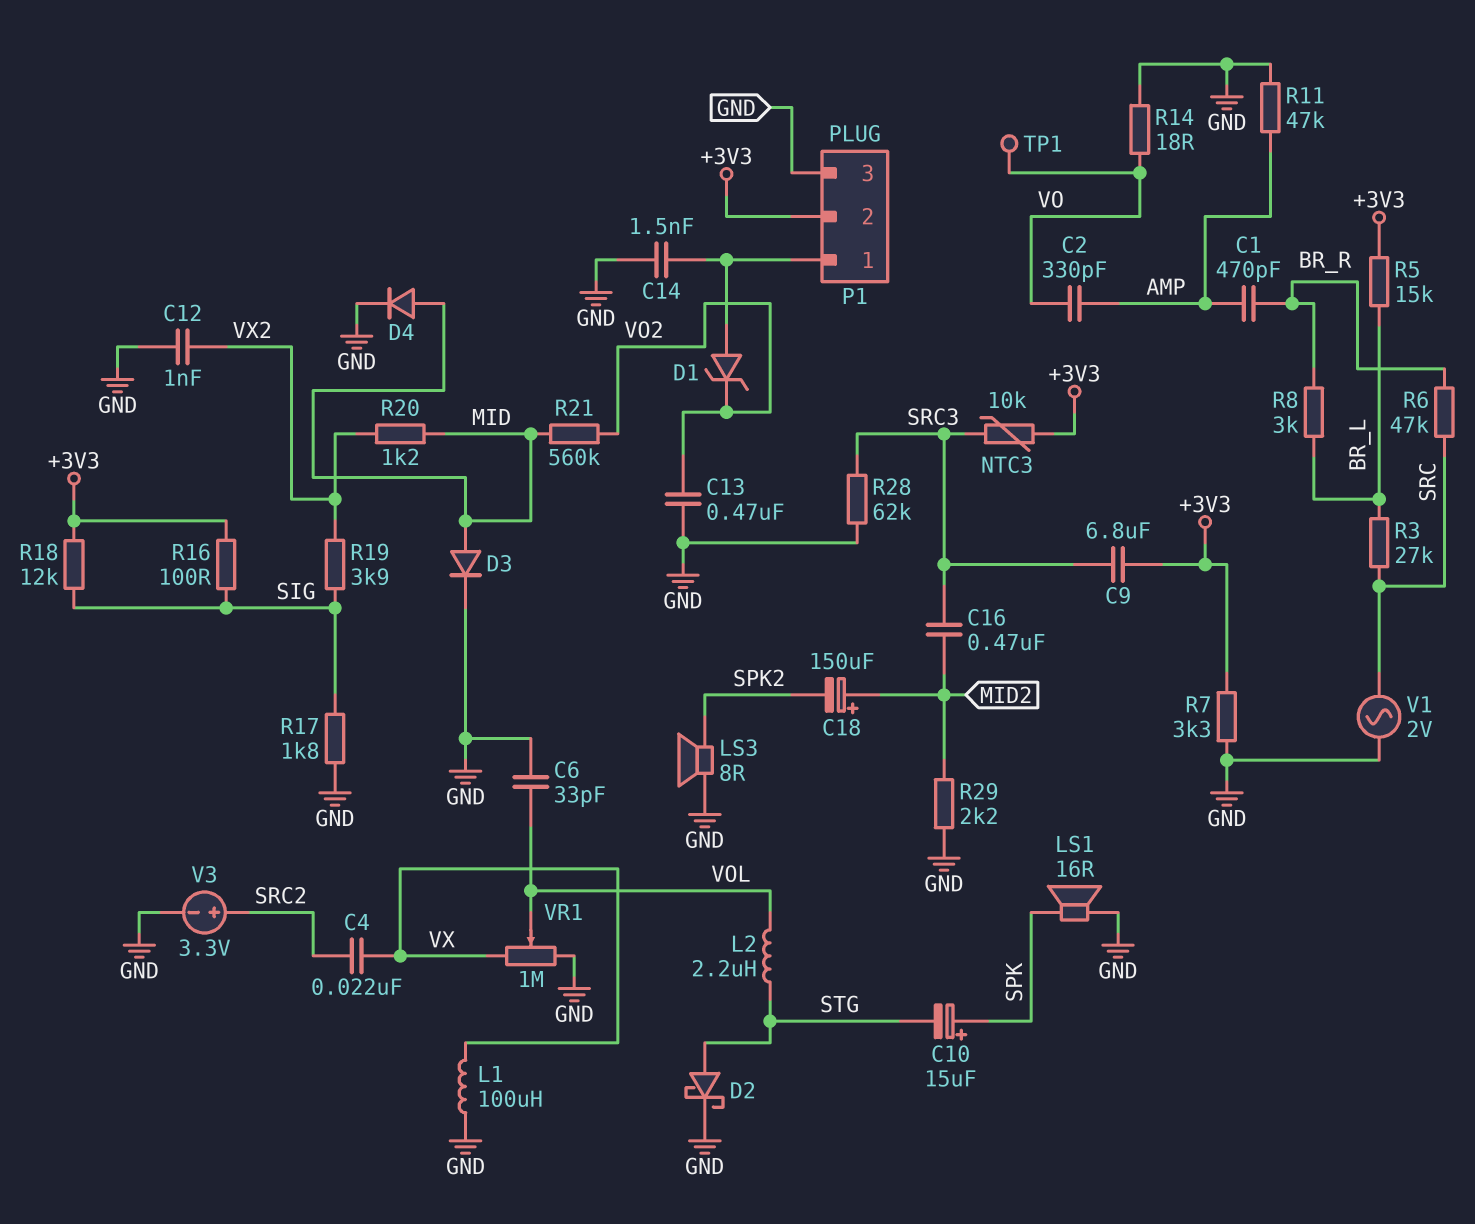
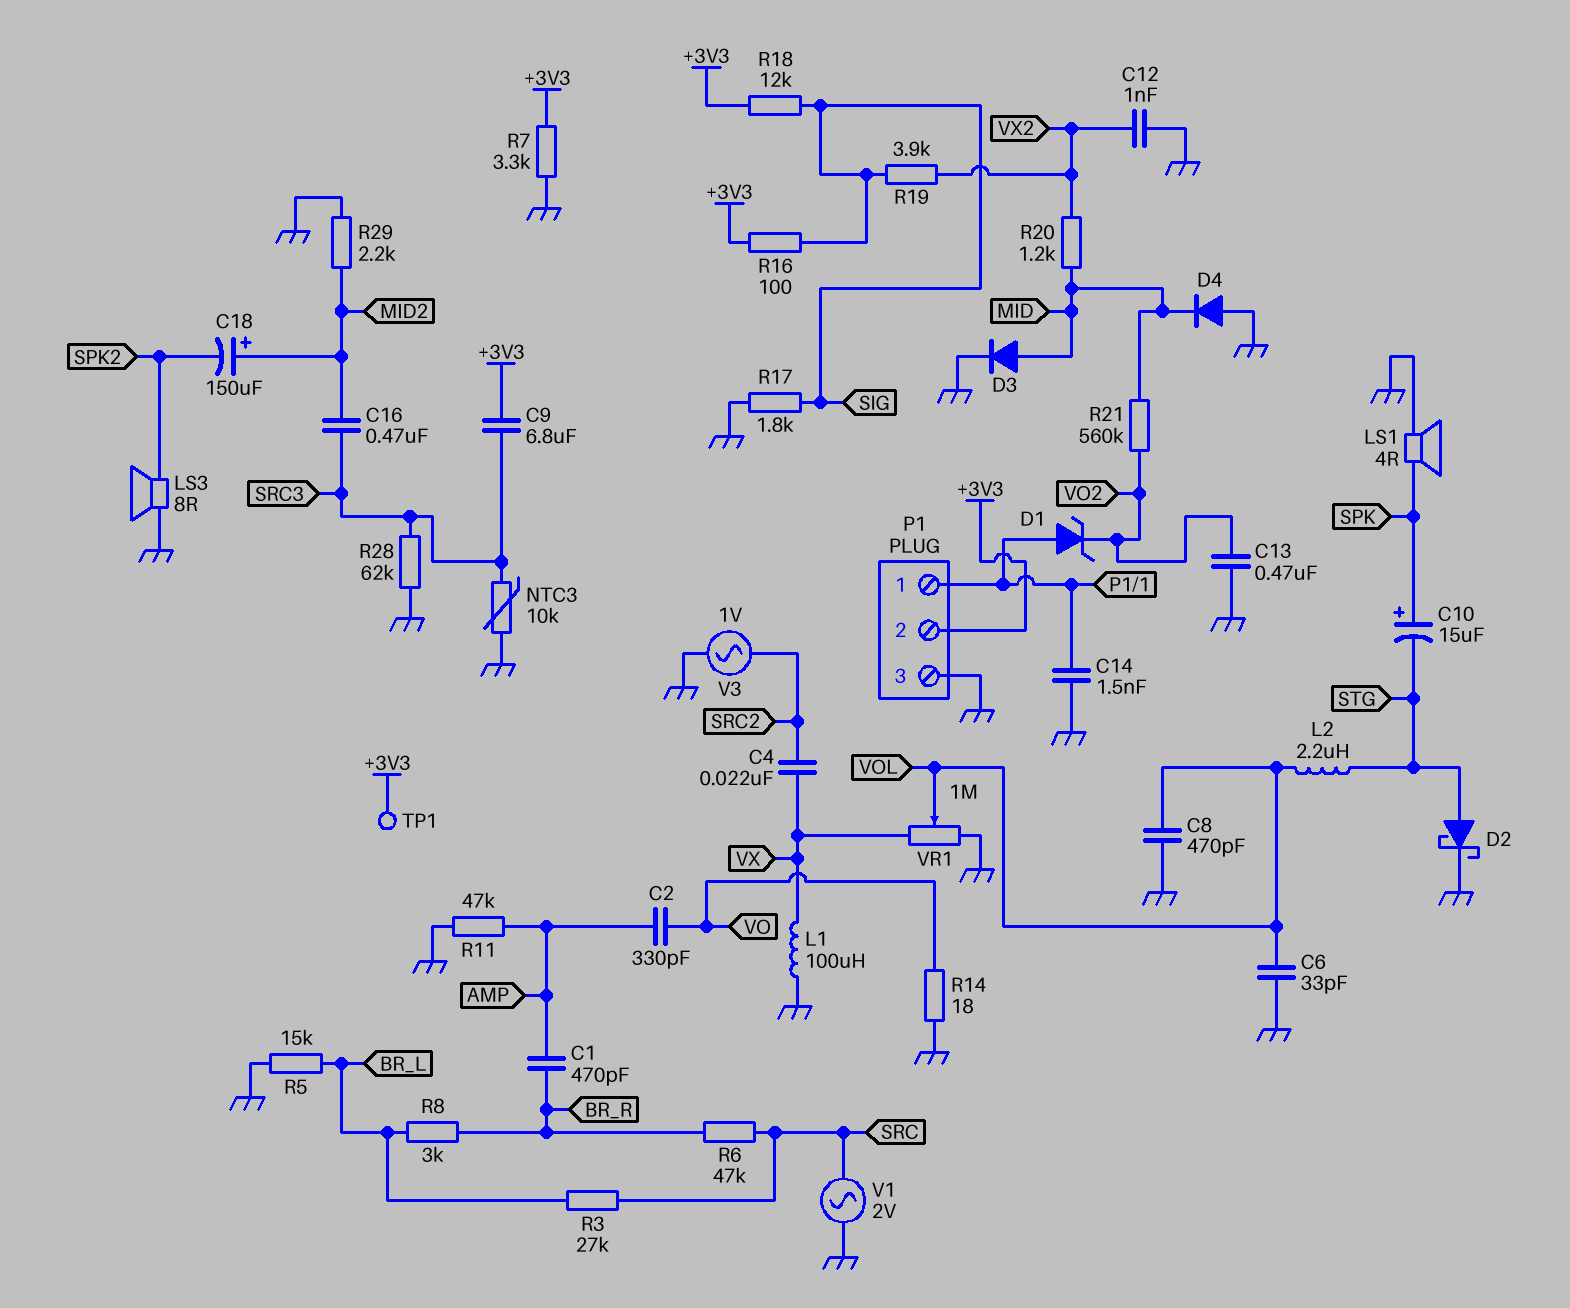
C8: none -> 470pF (GND, VOL)
D4: diode (A MID, K GND) -> diode (A GND, K MID)
LS1: speaker 16R (GND, SPK) -> speaker 4R (GND, SPK)
NTC3: 10k (+3V3, SRC3) -> 10k (GND, SRC3)
R5: 15k (+3V3, BR_L) -> 15k (BR_L, GND)
TP1: test point (VO) -> test point (+3V3)
V3: 3.3V (plus SRC2, minus GND) -> AC 1V (GND, SRC2)

